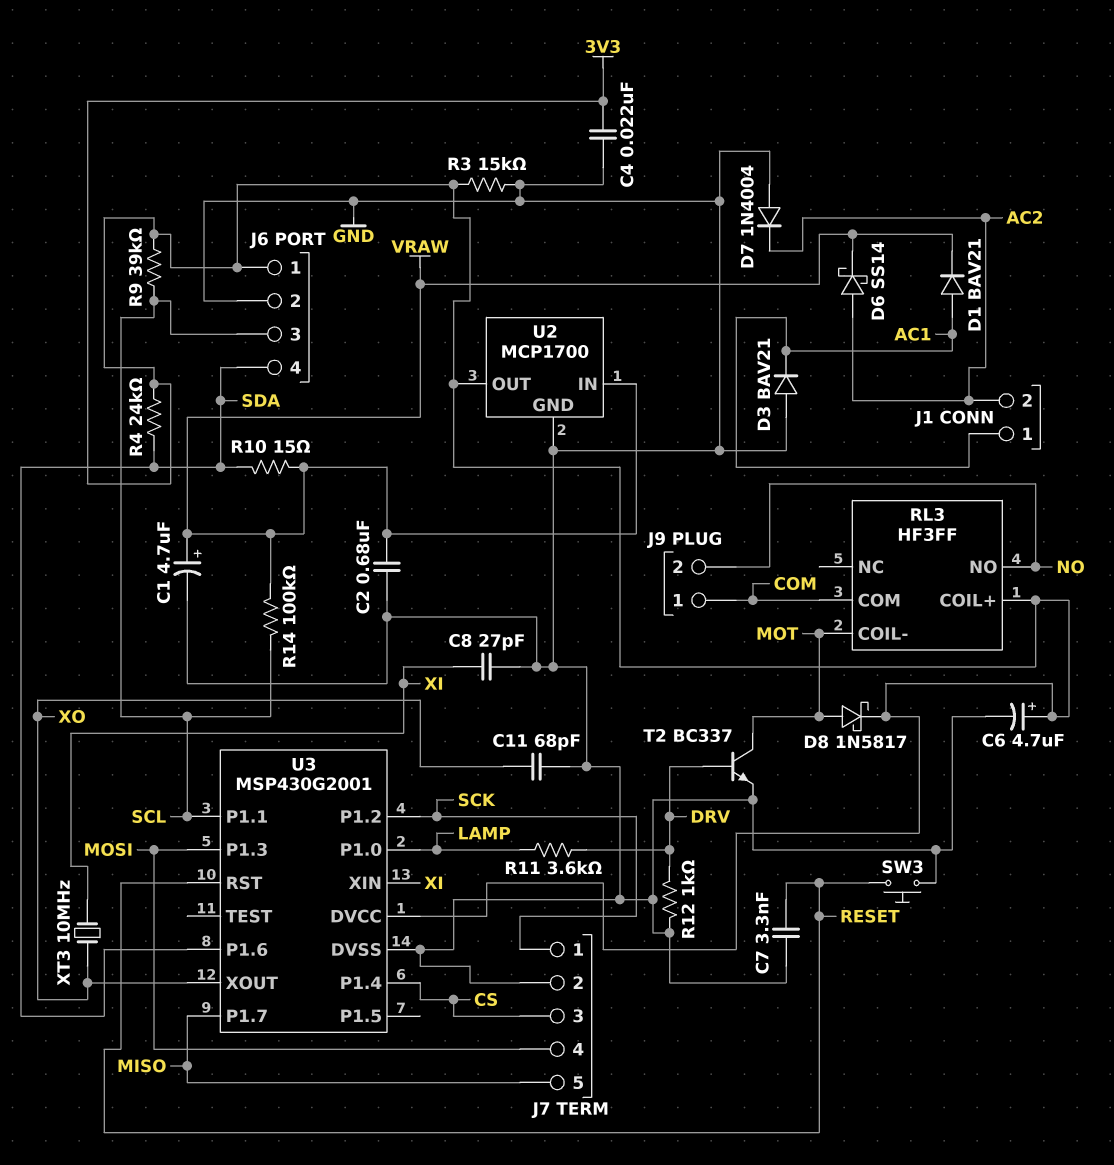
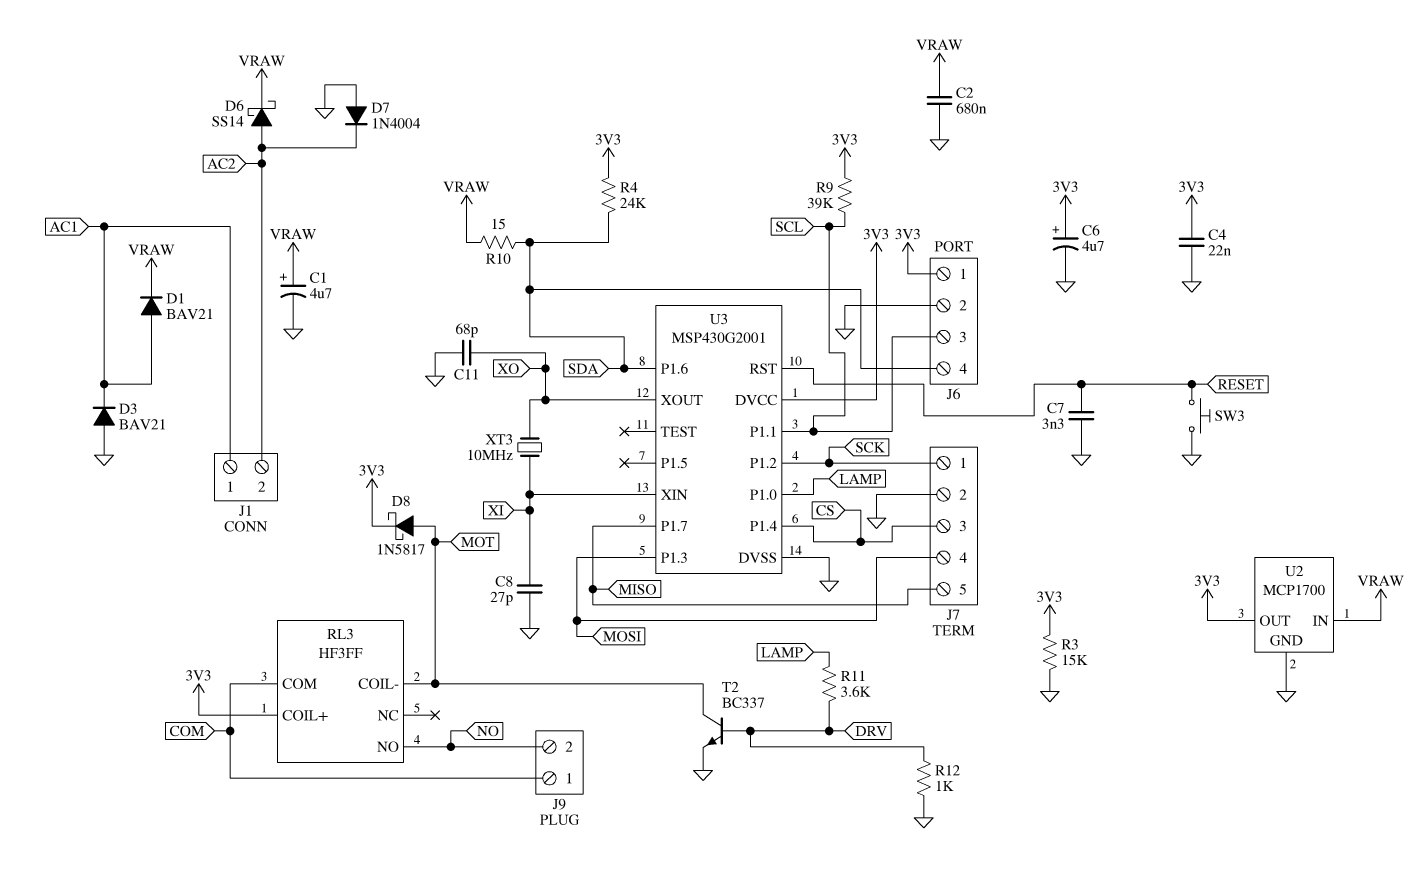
R14: 100k (SCL, VRAW) -> none

